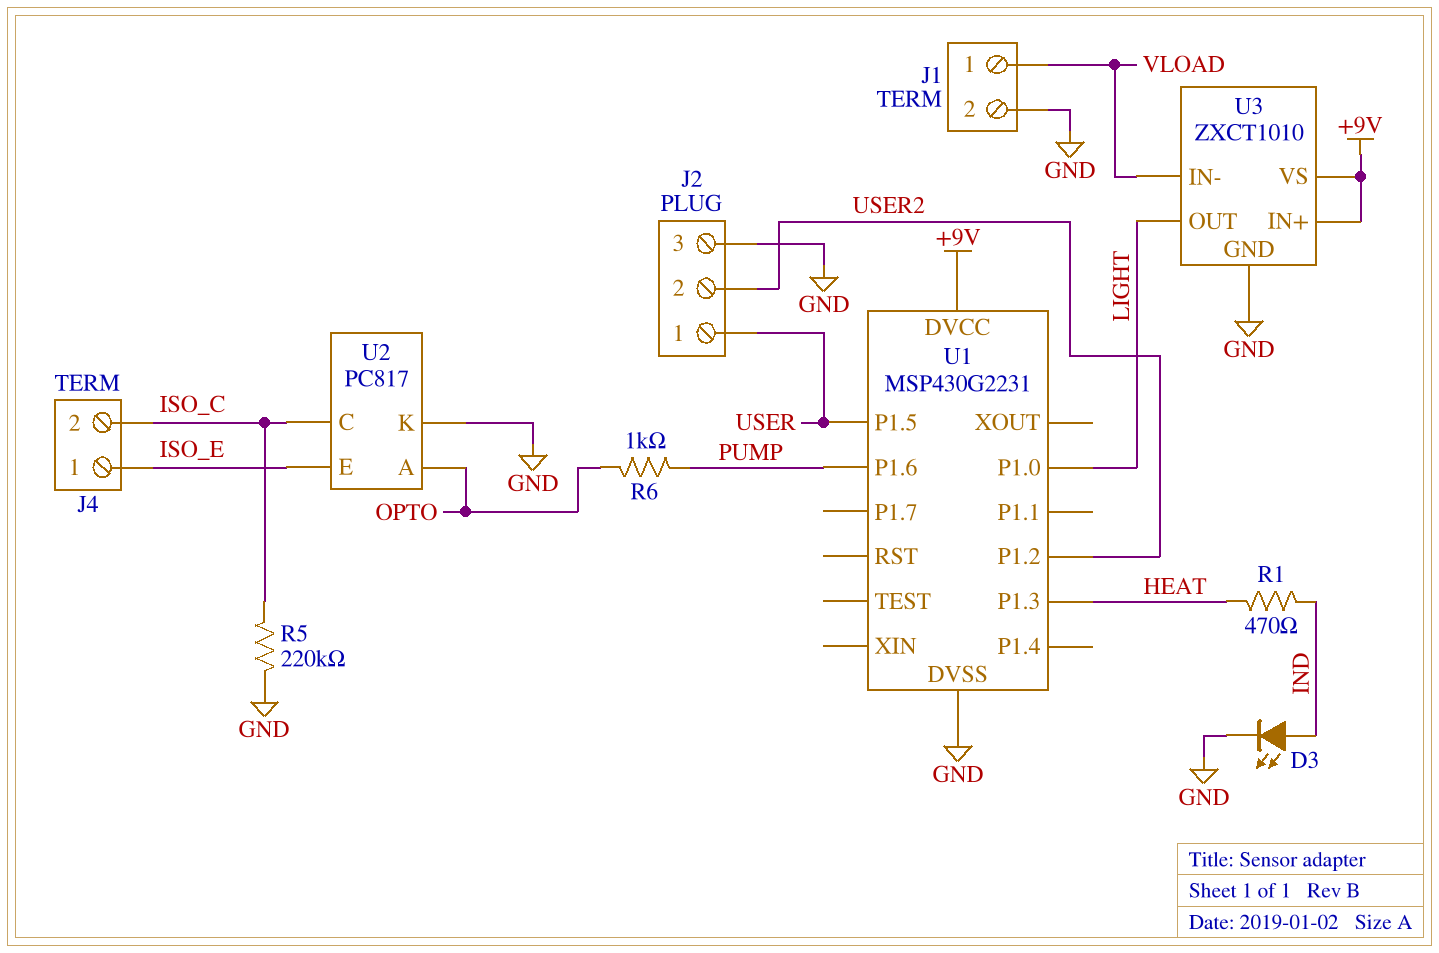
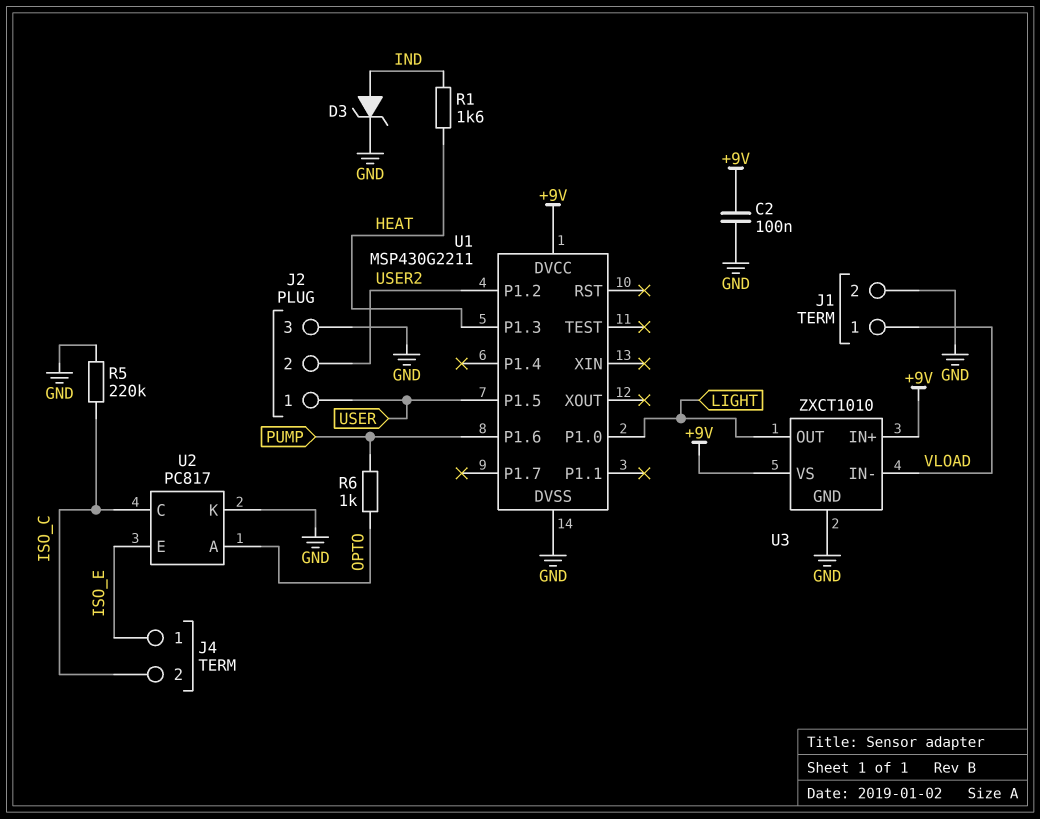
C2: none -> 100nF (+9V, GND)
D3: LED (A IND, K GND) -> zener (A IND, K GND)
R1: 470 (HEAT, IND) -> 1.6k (HEAT, IND)
U1: MSP430G2231 -> MSP430G2211

